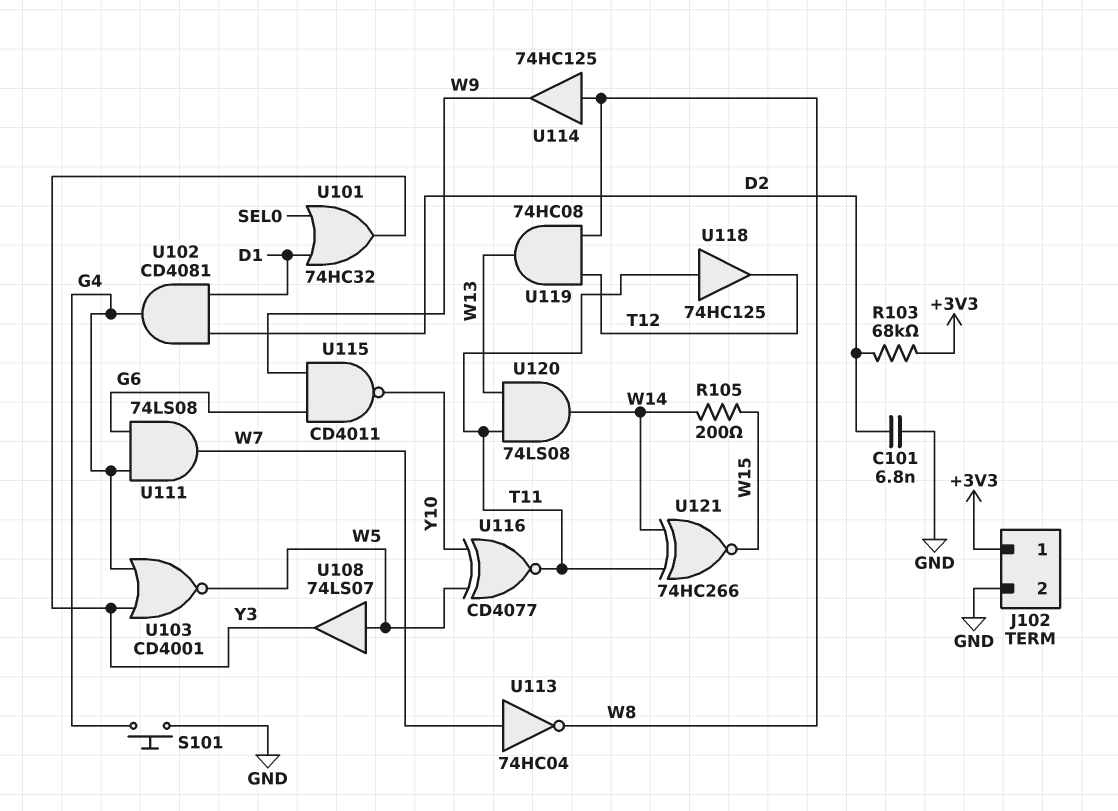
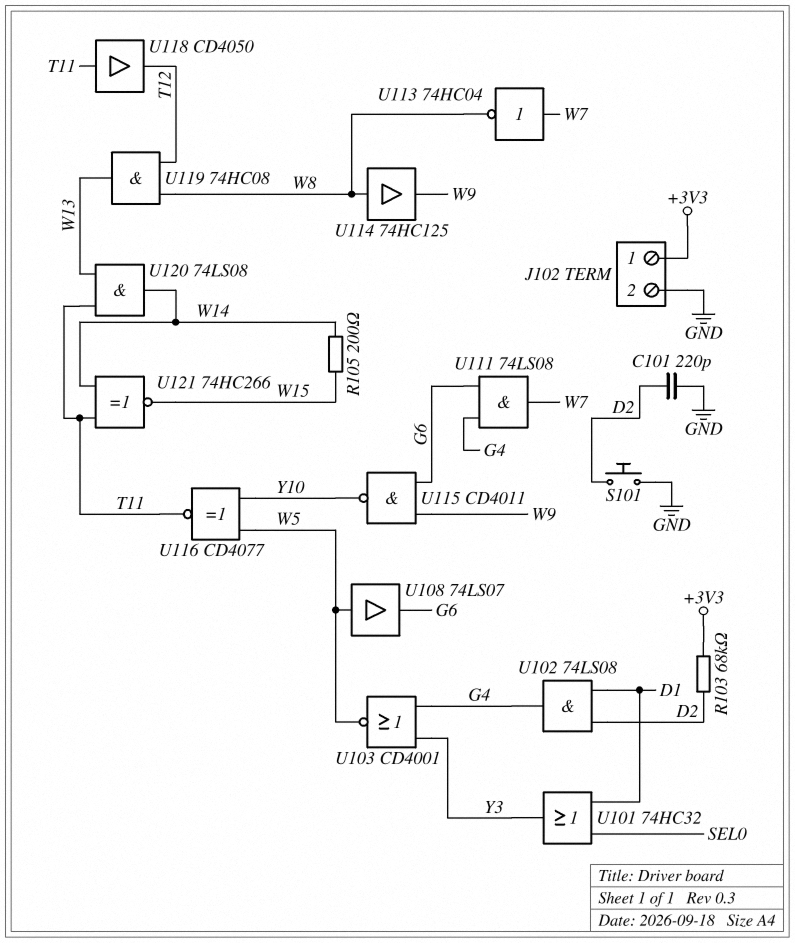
C101: 6.8nF (D2, GND) -> 220pF (D2, GND)
S101: button (G4, GND) -> button (D2, GND)
U102: AND CD4081 (in D1, in D2, out G4) -> AND 74LS08 (in D1, in D2, out G4)
U108: buffer 74LS07 (in W5, out Y3) -> buffer 74LS07 (in W5, out G6)
U118: buffer 74HC125 (in T11, out T12) -> buffer CD4050 (in T11, out T12)

